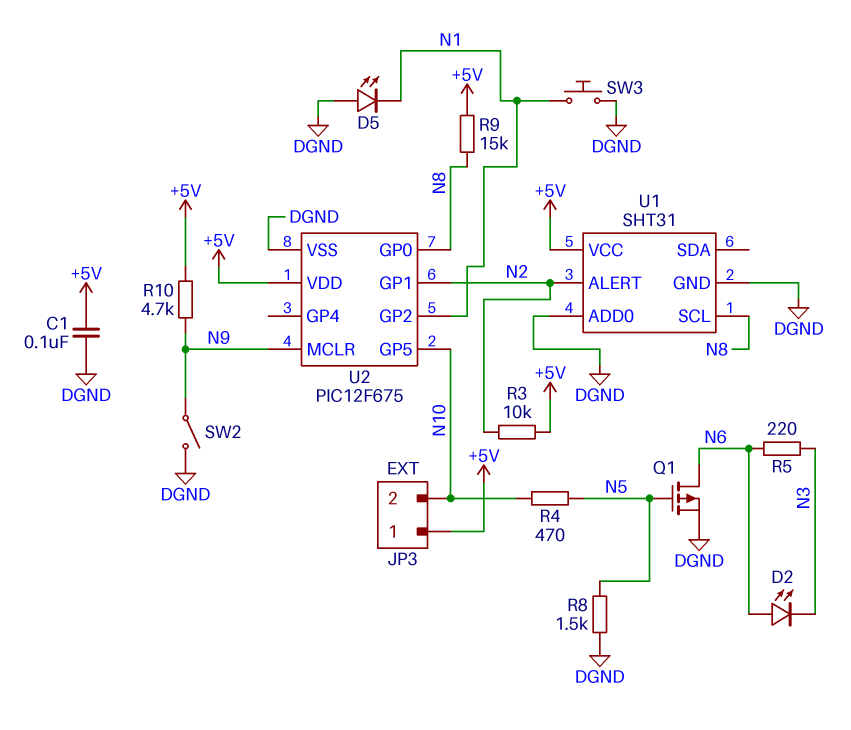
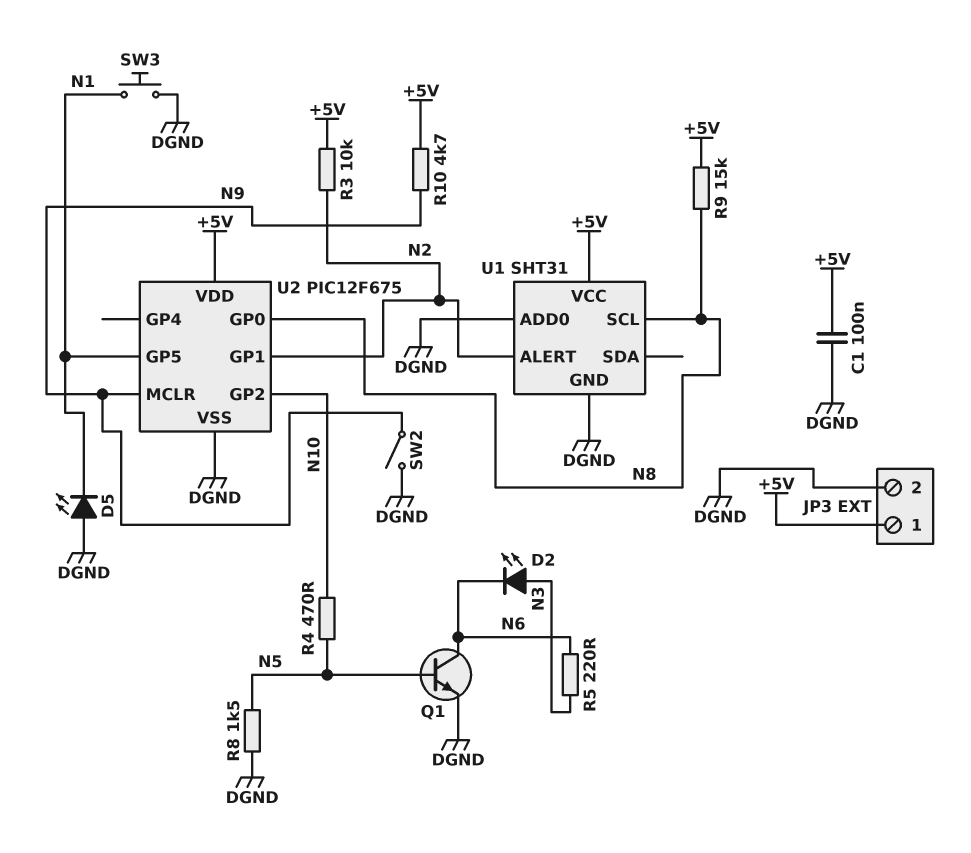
D2: LED (A N6, K N3) -> LED (A N3, K N6)
JP3 pin 2: N10 -> DGND
Q1: PMOS (G N5, D N6, S DGND) -> NPN (B N5, C N6, E DGND)
U2 pin GP2: N1 -> N10
U2 pin GP5: N10 -> N1

